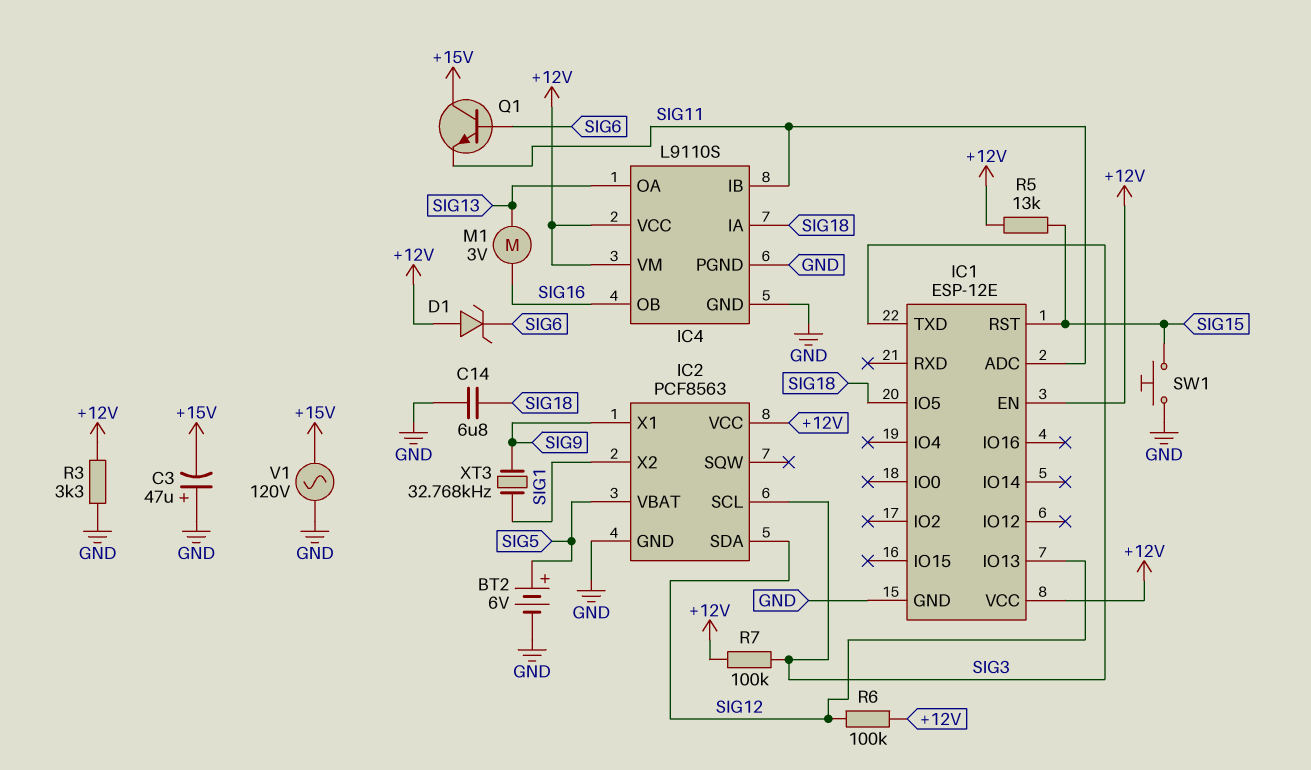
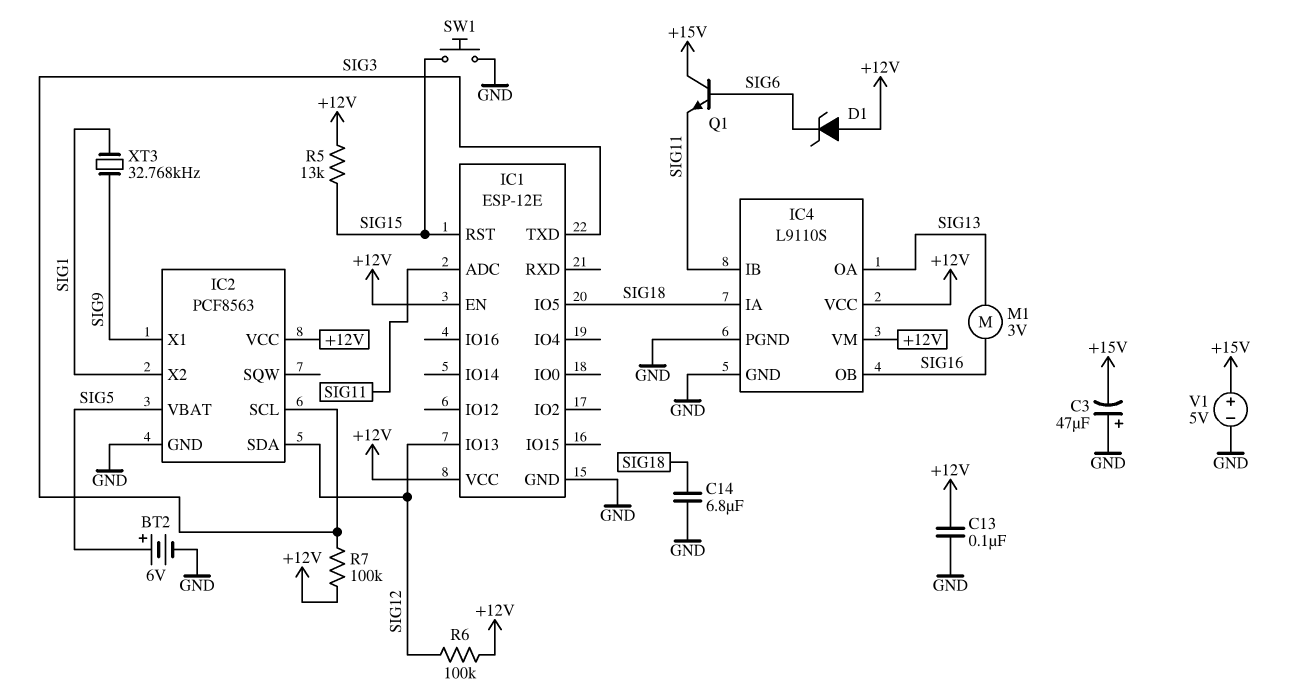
C13: none -> 100nF (+12V, GND)
R3: 3.3k (+12V, GND) -> none
V1: AC 120V (+15V, GND) -> 5V (plus +15V, minus GND)

